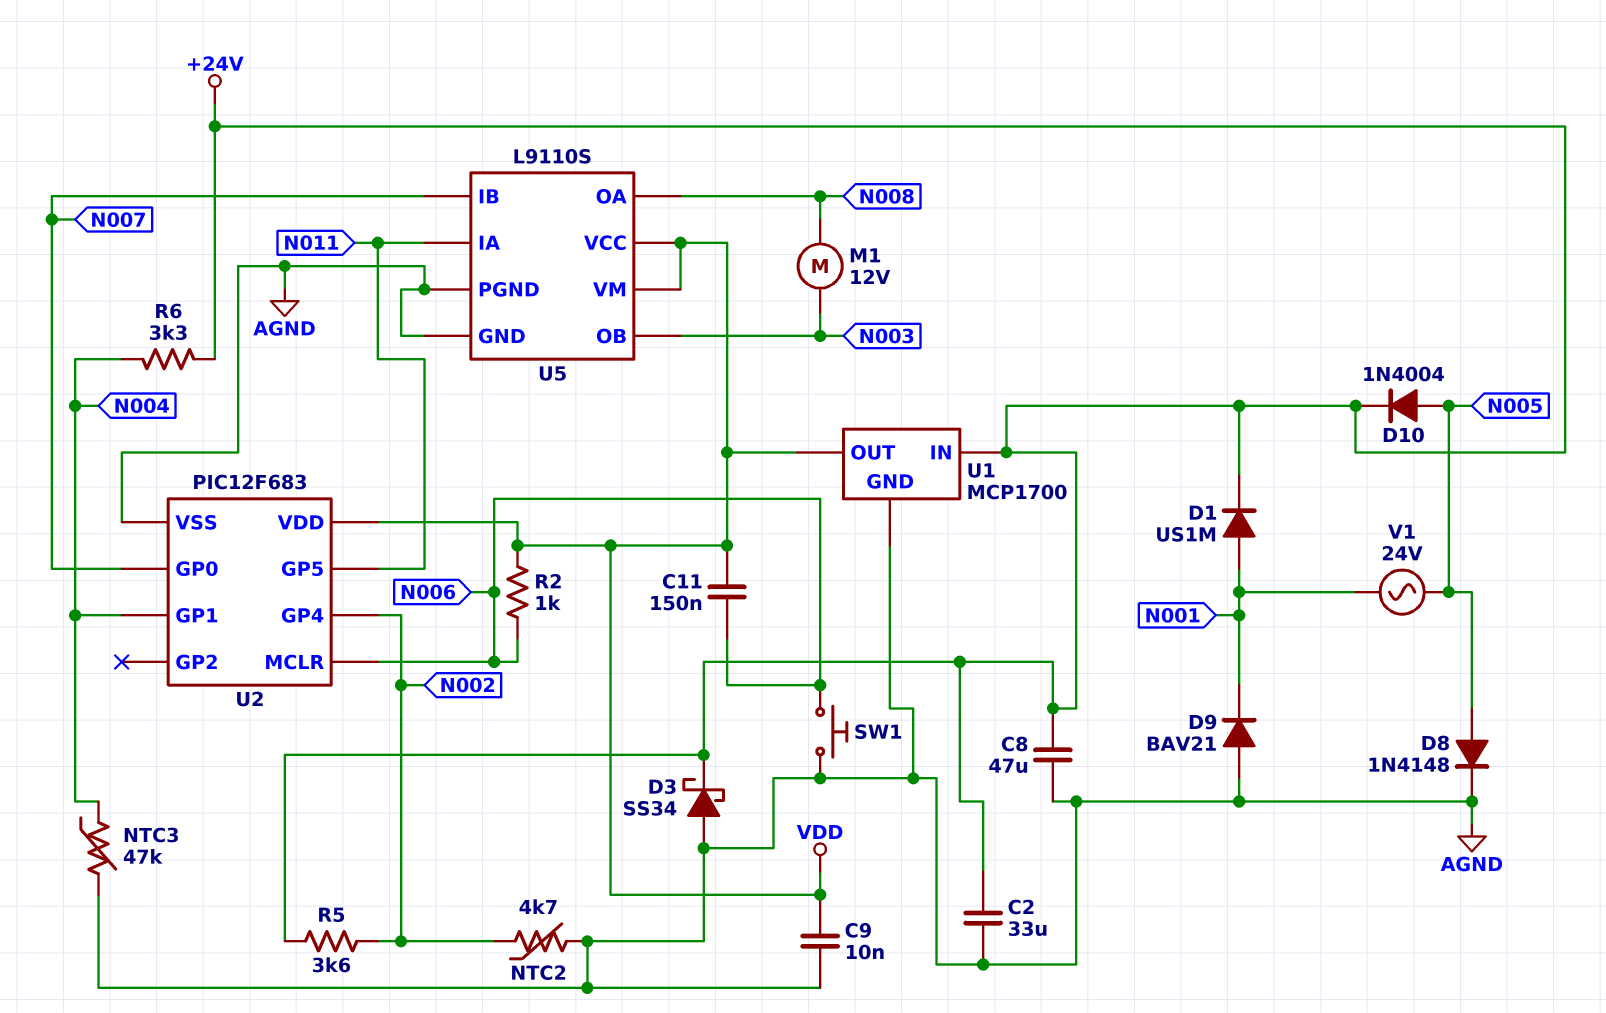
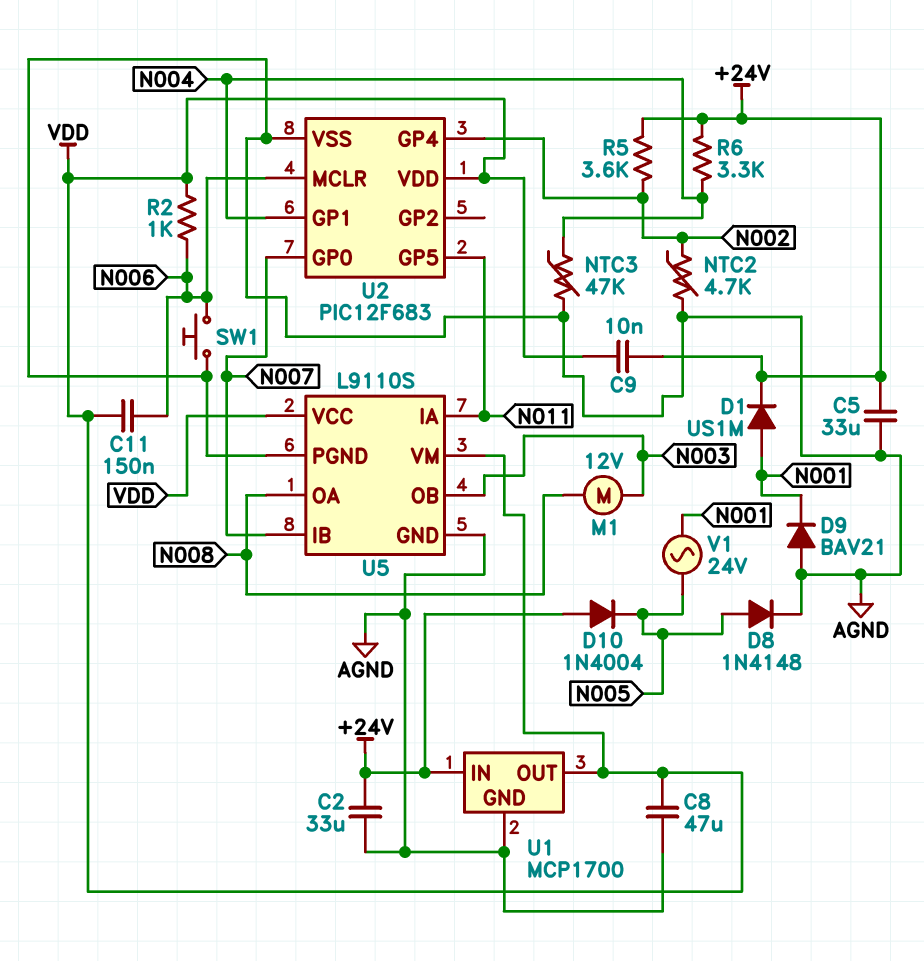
C5: none -> 33uF (+24V, AGND)
C8: 47uF (+24V, AGND) -> 47uF (AGND, VDD)
C9: 10nF (AGND, VDD) -> 10nF (+24V, VDD)
D3: schottky SS34 (A AGND, K +24V) -> none
D10: diode 1N4004 (A N005, K +24V) -> diode 1N4004 (A +24V, K N005)

